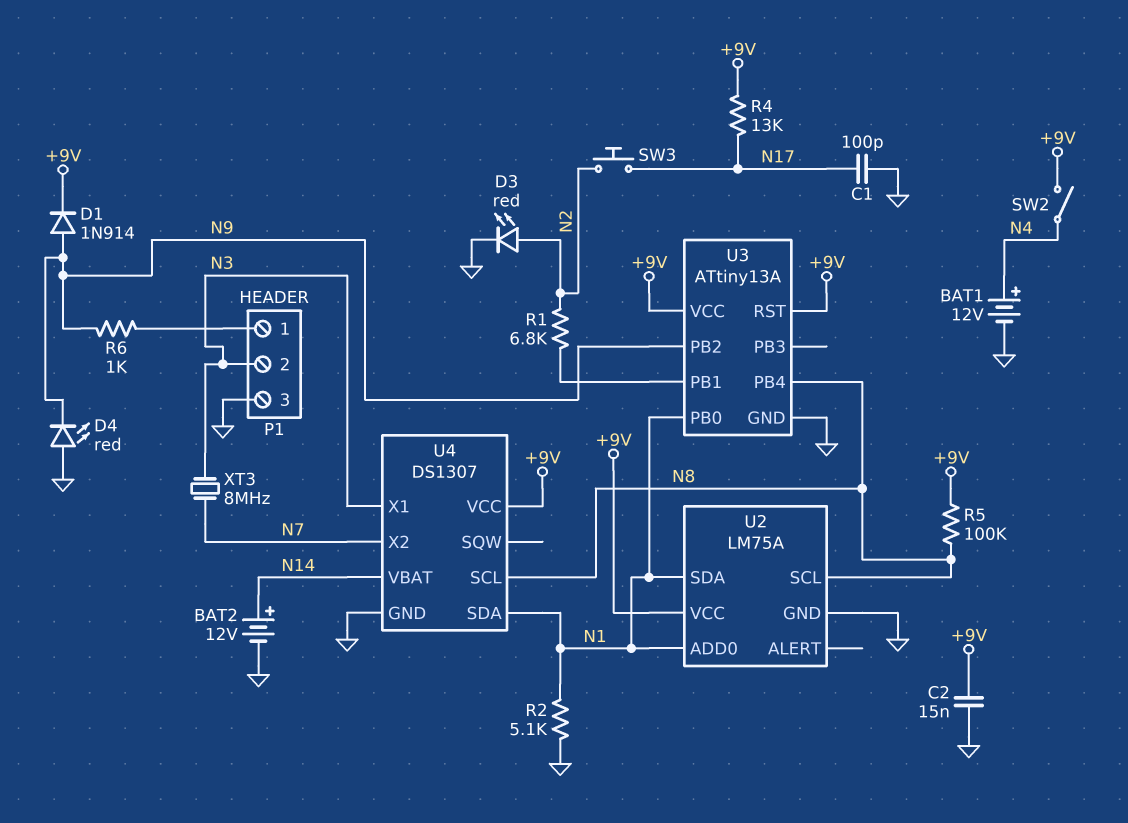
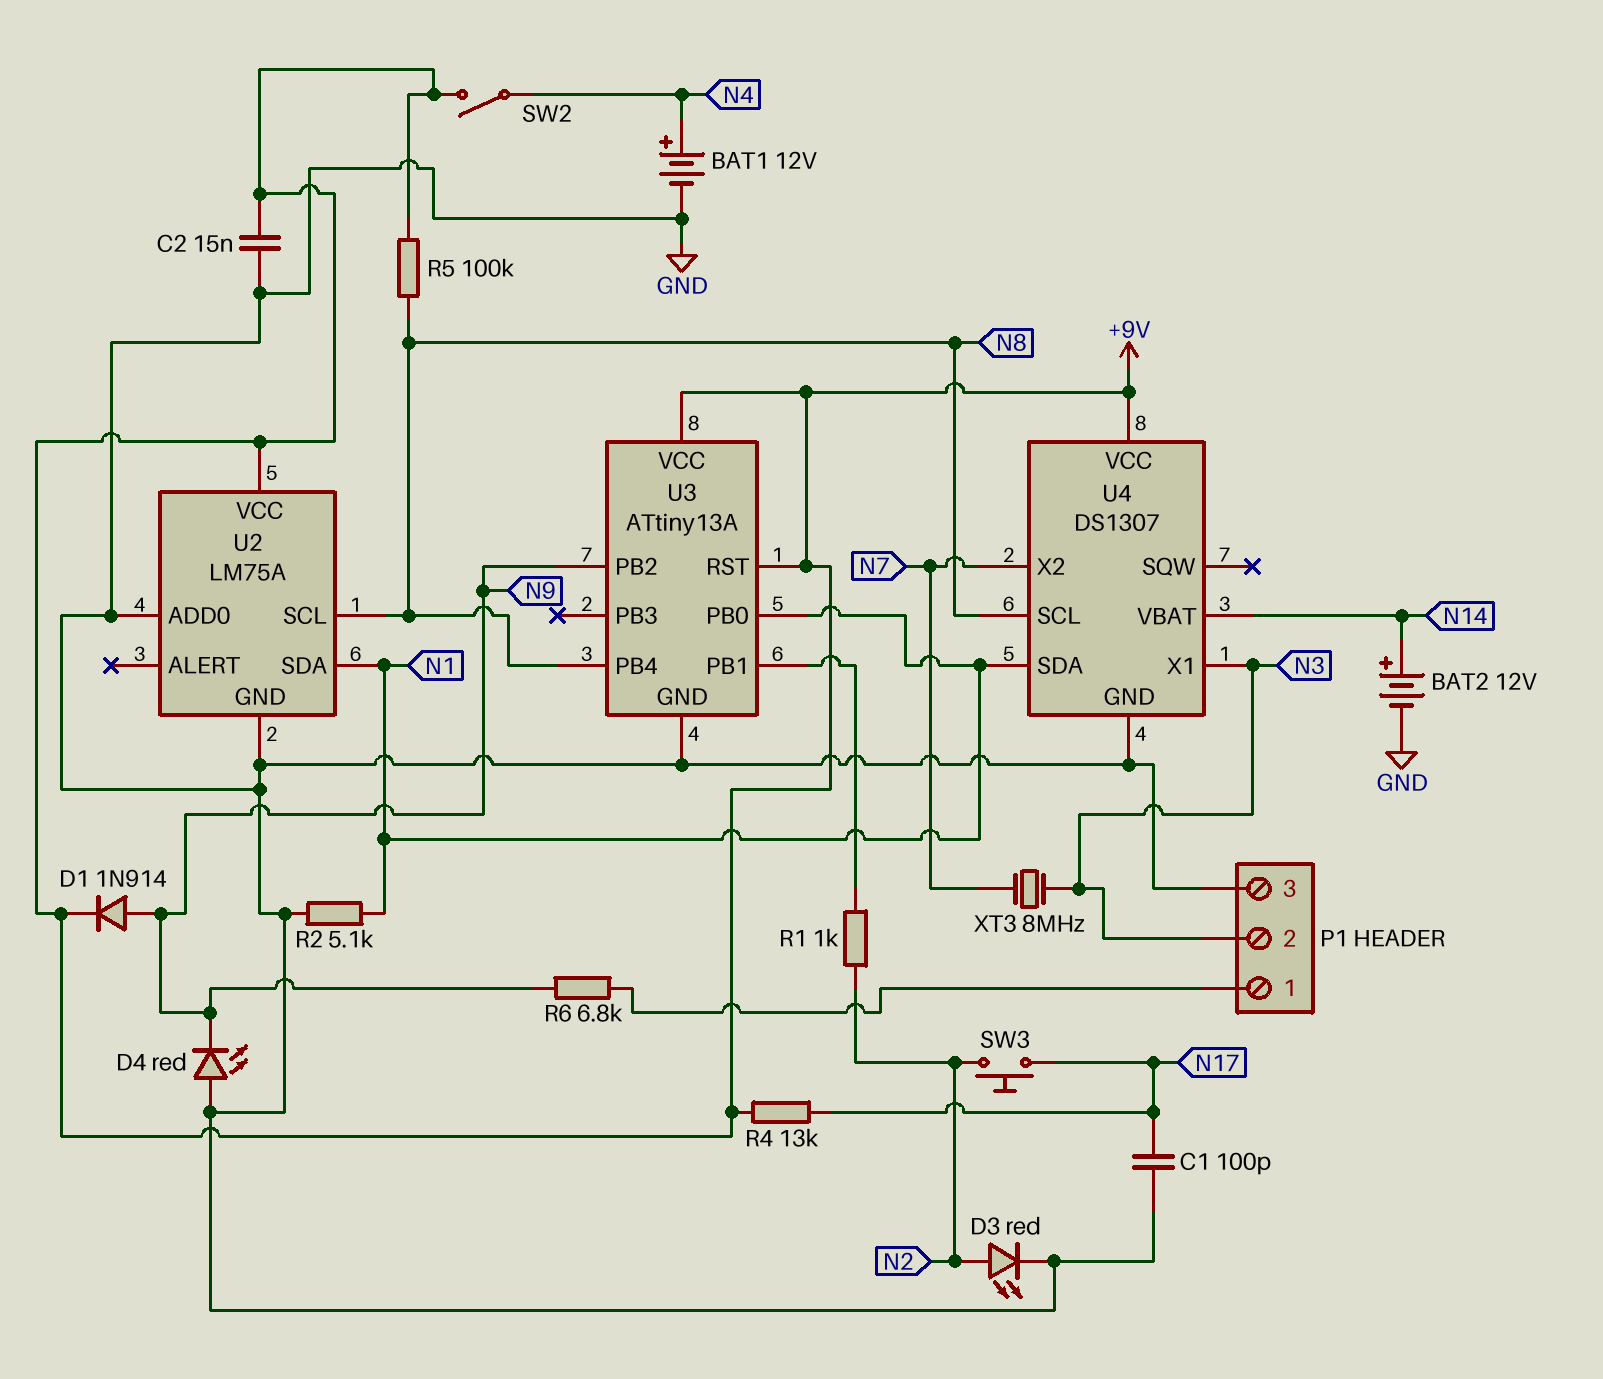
R1: 6.8k (N2, U3/PB1) -> 1k (N2, U3/PB1)
R6: 1k (N9, P1/1) -> 6.8k (N9, P1/1)
U2 pin ADD0: N1 -> GND

